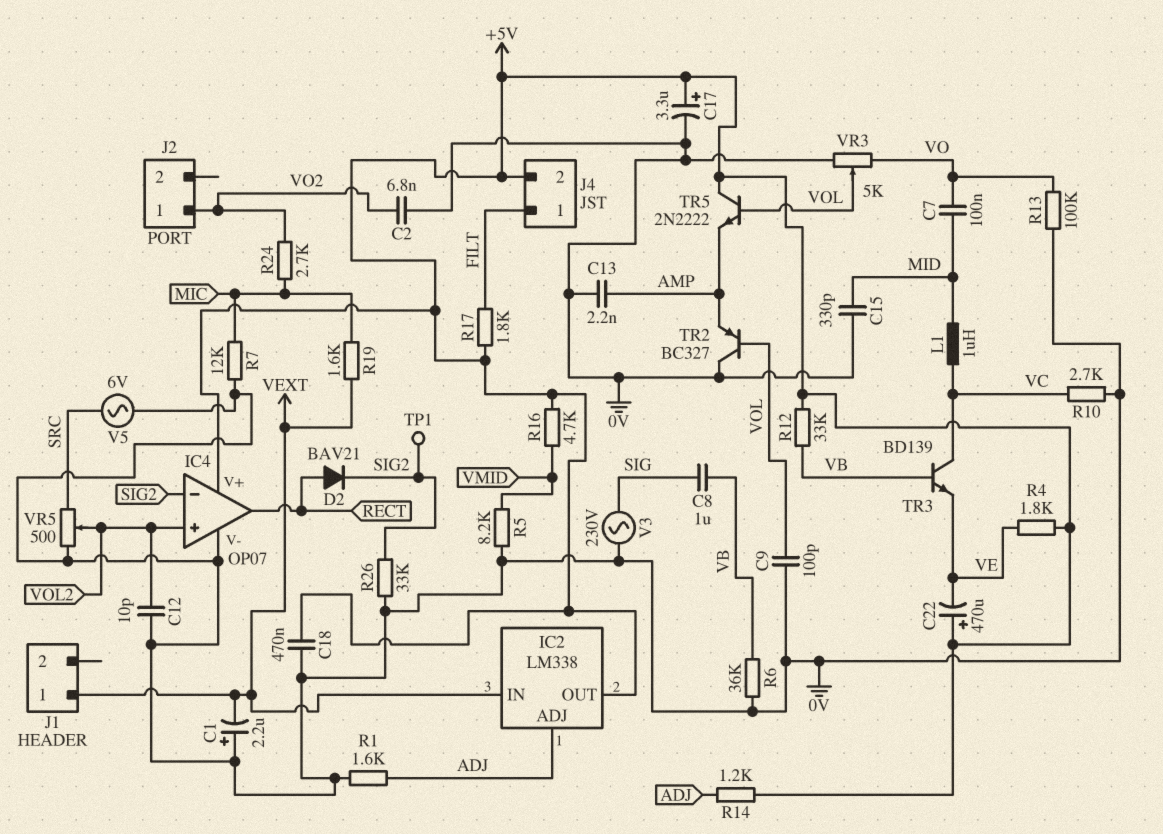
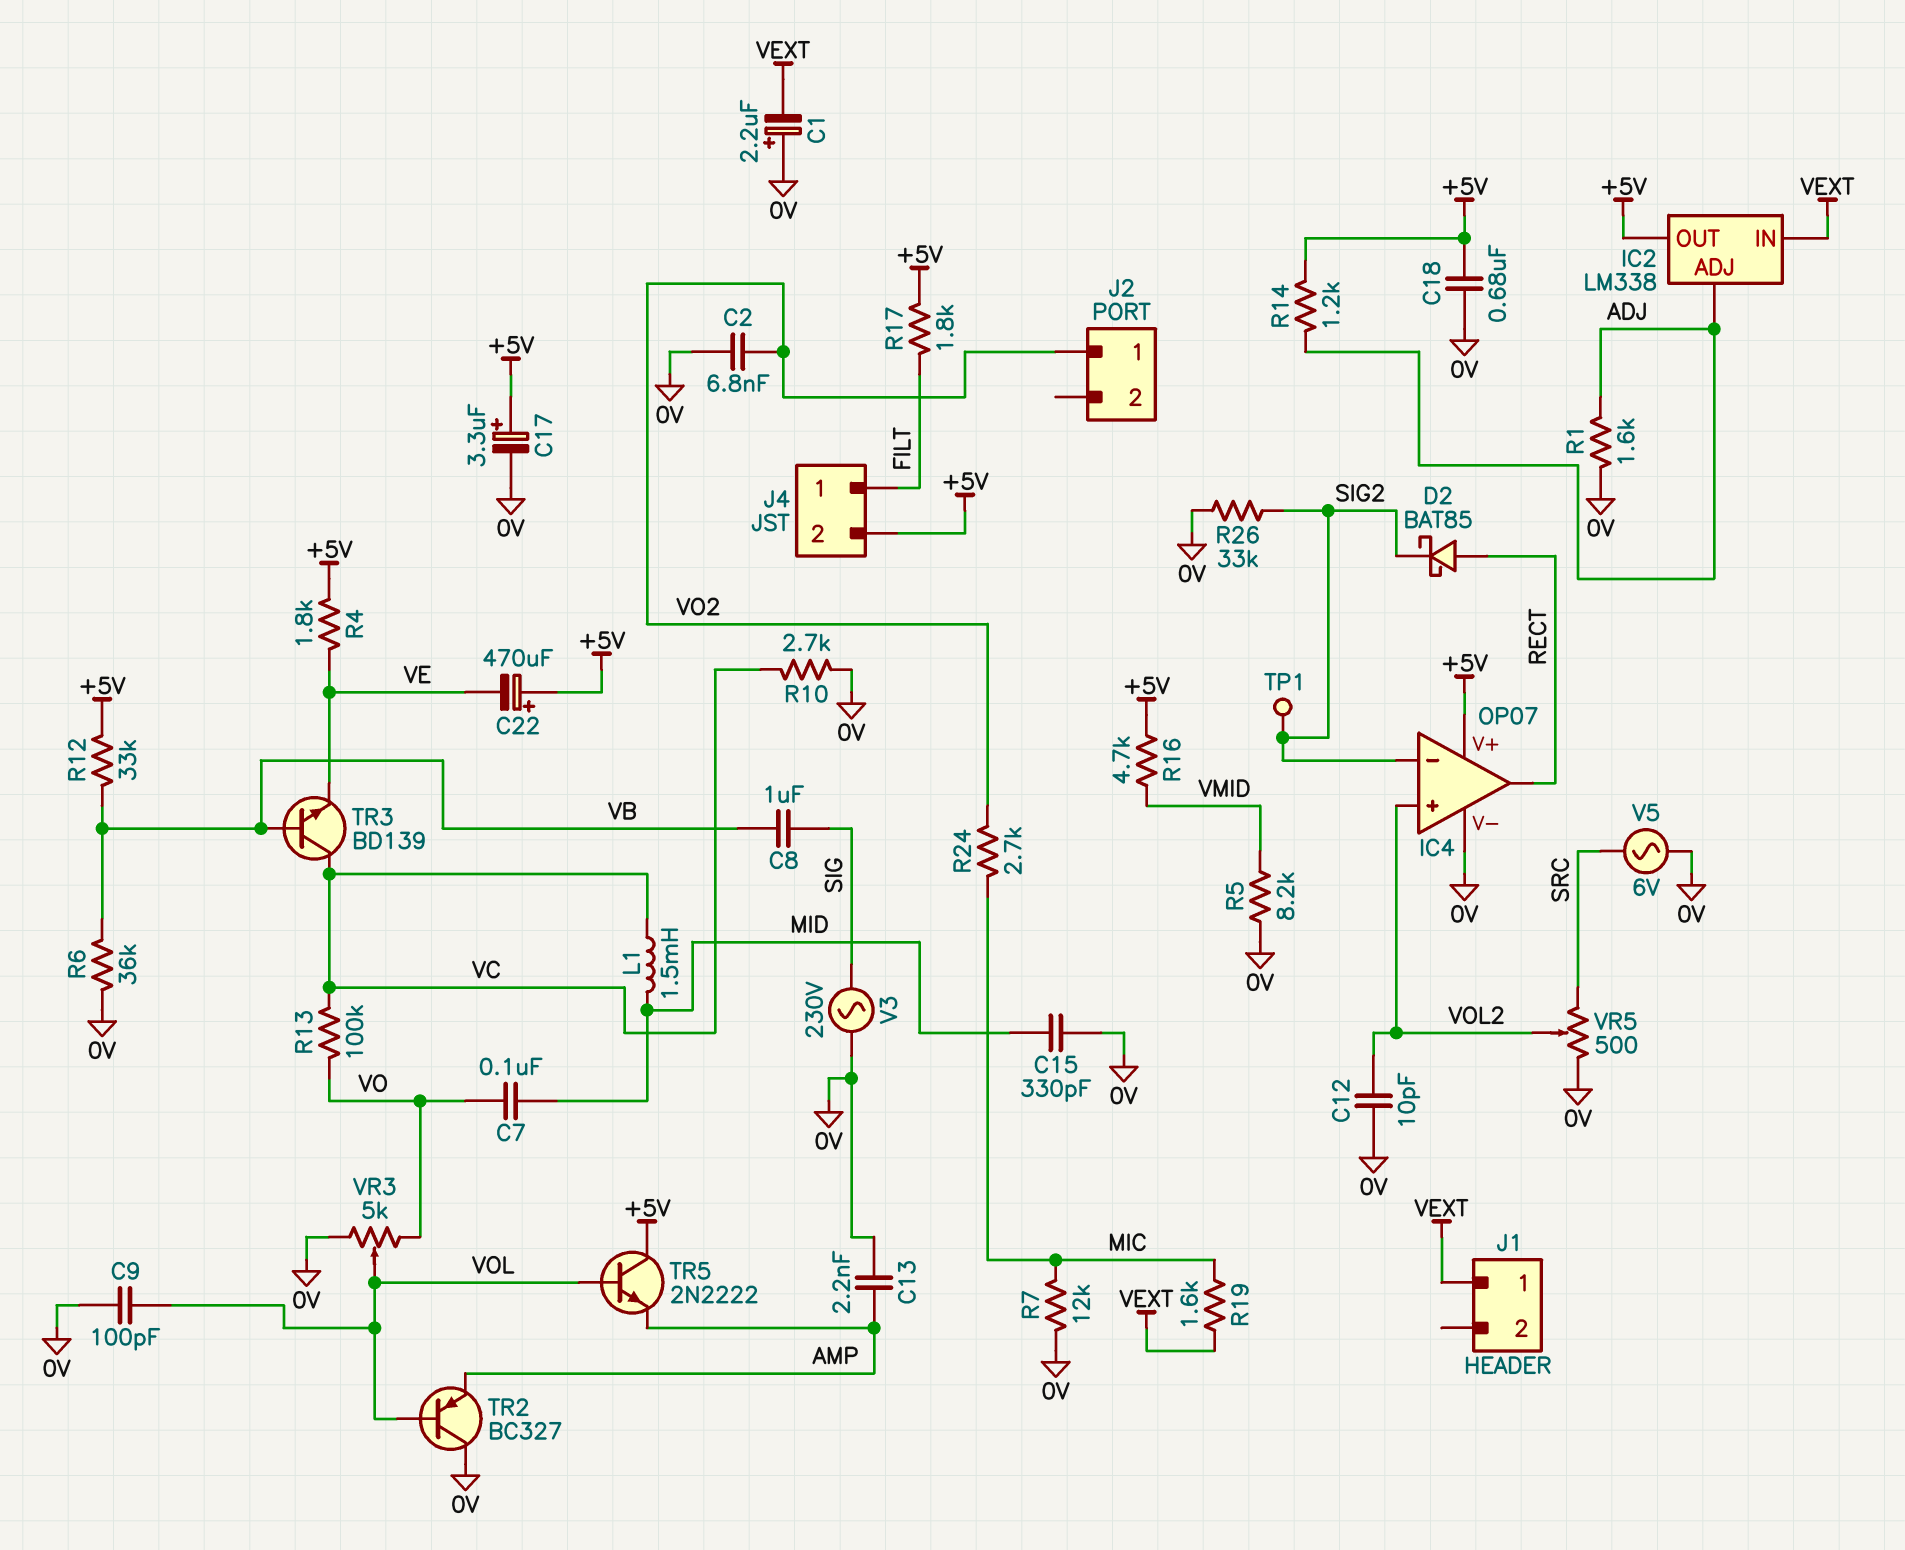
C18: 470nF (+5V, 0V) -> 680nF (+5V, 0V)
D2: diode BAV21 (A RECT, K SIG2) -> schottky BAT85 (A RECT, K SIG2)
L1: 1uH (MID, VC) -> 1.5mH (MID, VC)
R13: 100k (0V, VO) -> 100k (VC, VO)

